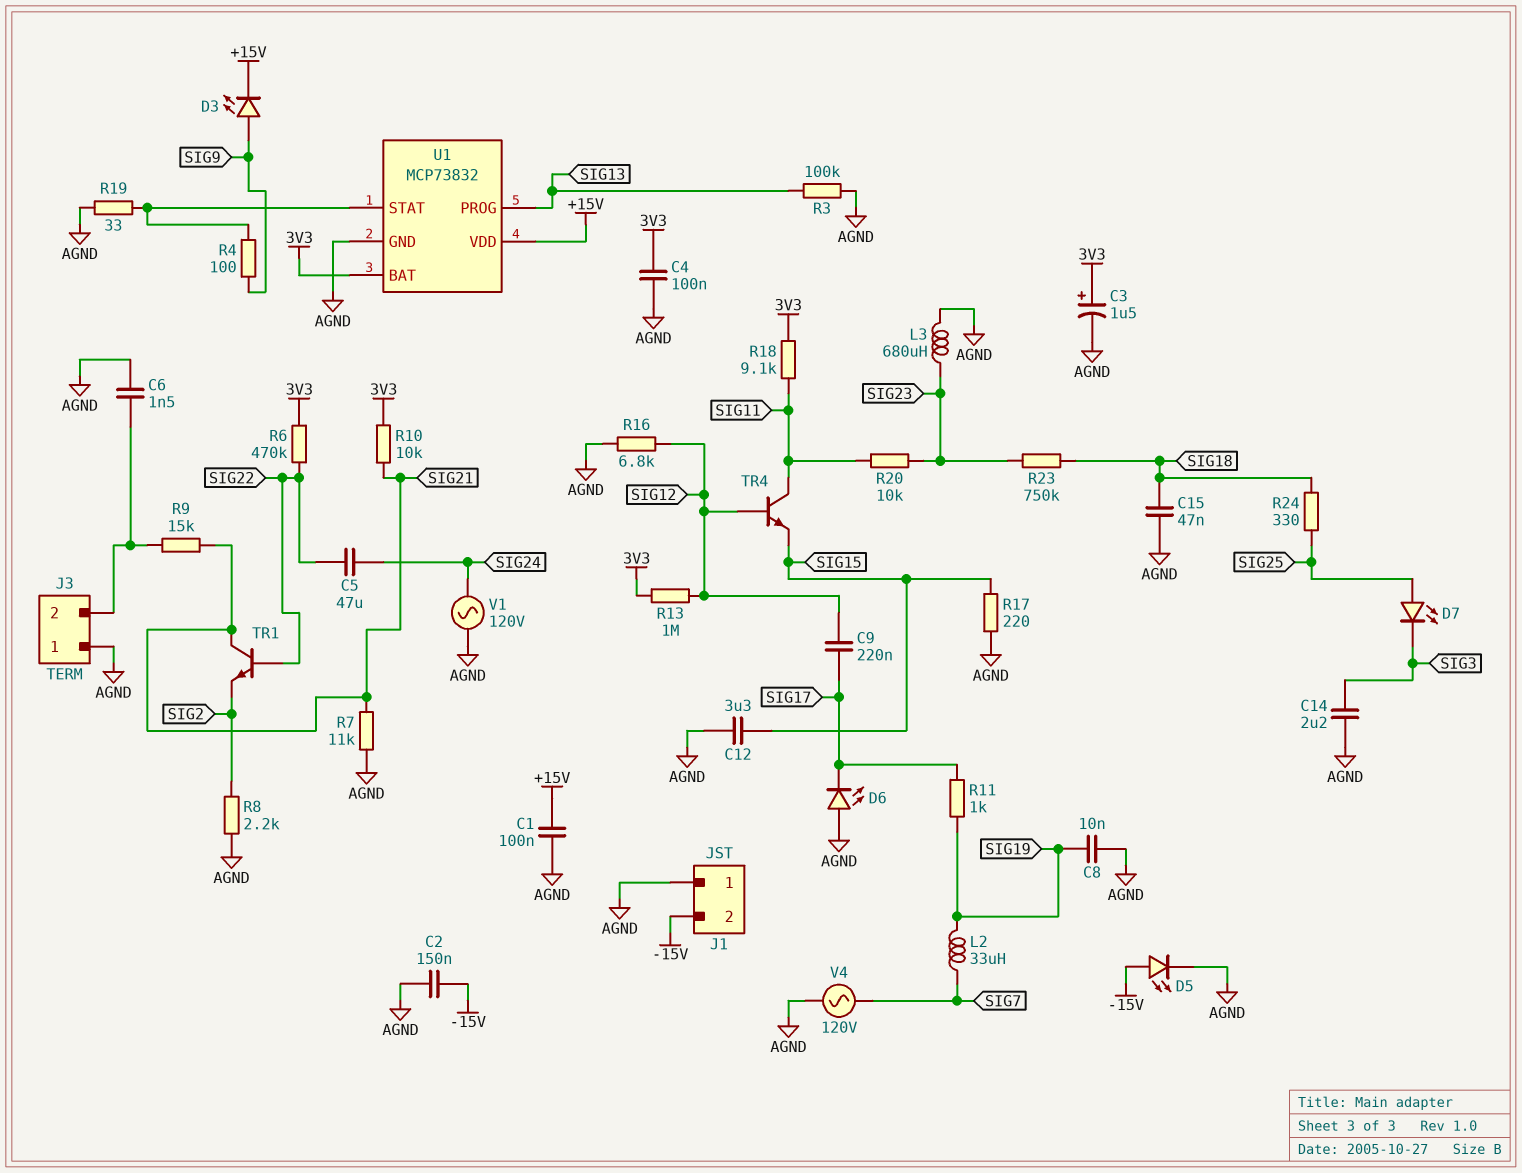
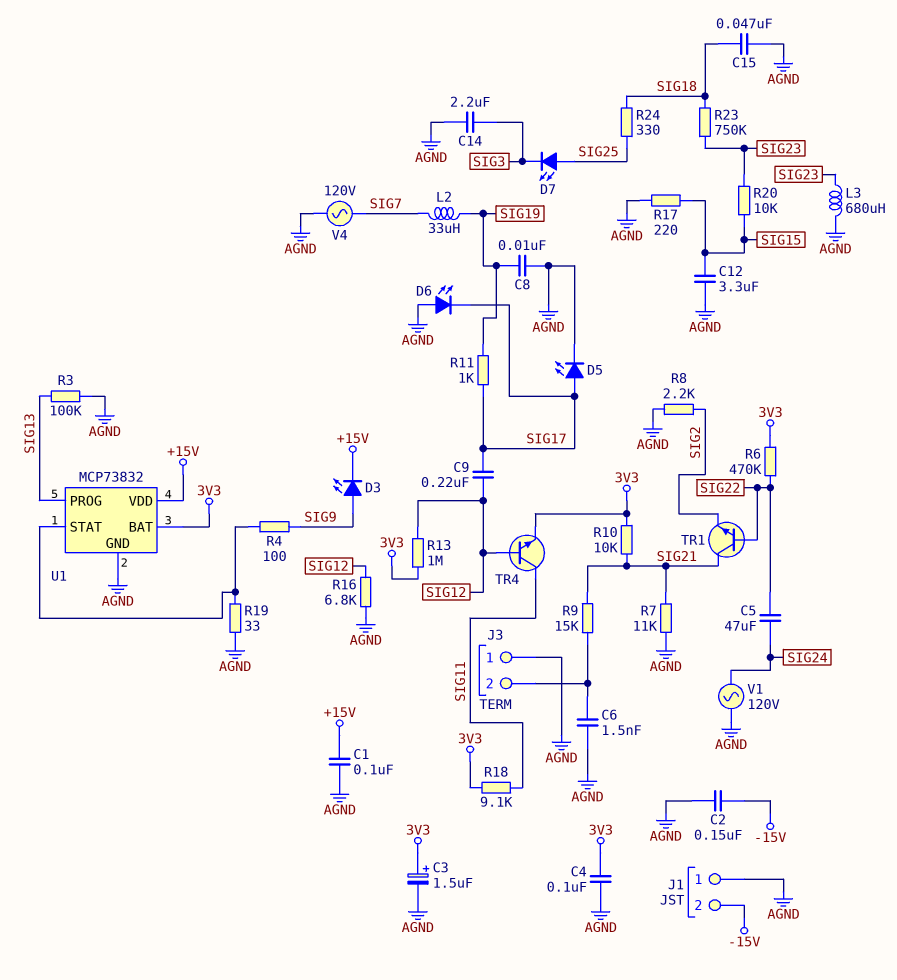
D5: LED (A -15V, K AGND) -> LED (A SIG17, K AGND)
R20: 10k (SIG11, SIG23) -> 10k (SIG15, SIG23)
TR4: NPN (B SIG12, C SIG11, E SIG15) -> NPN (B SIG12, C SIG11, E 3V3)

